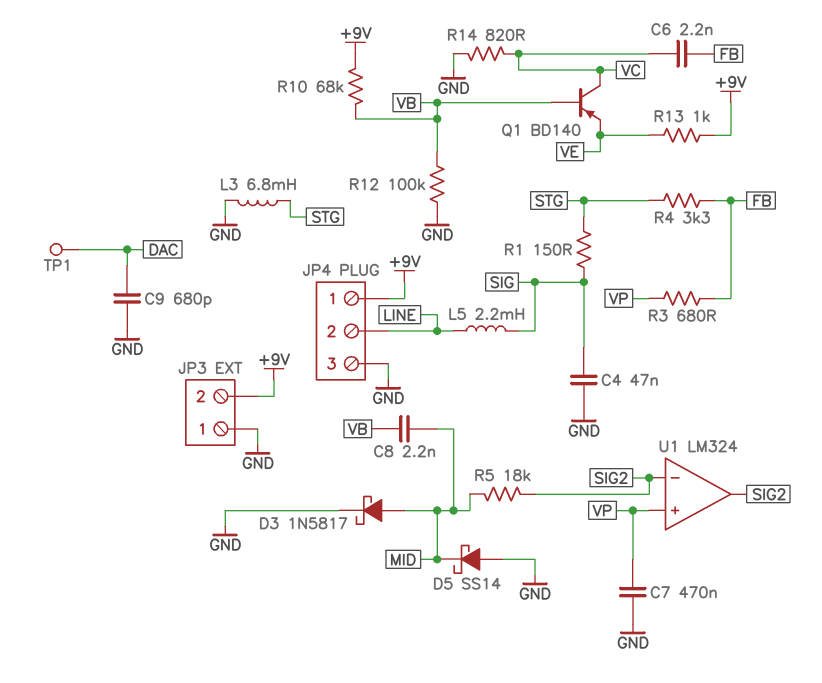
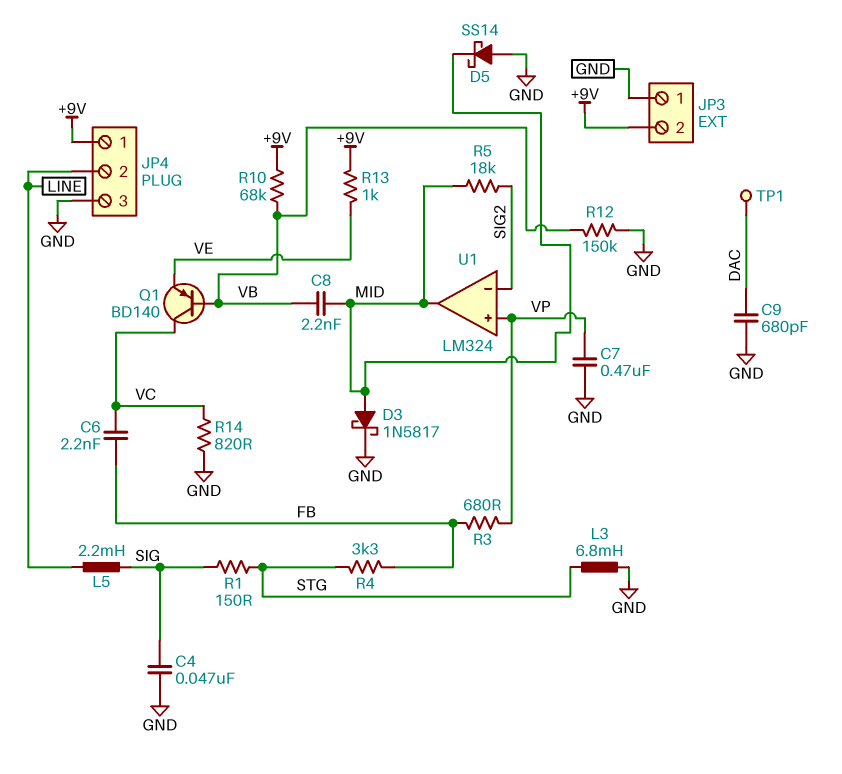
R12: 100k (GND, VB) -> 150k (GND, VB)
U1 pin out: SIG2 -> MID

